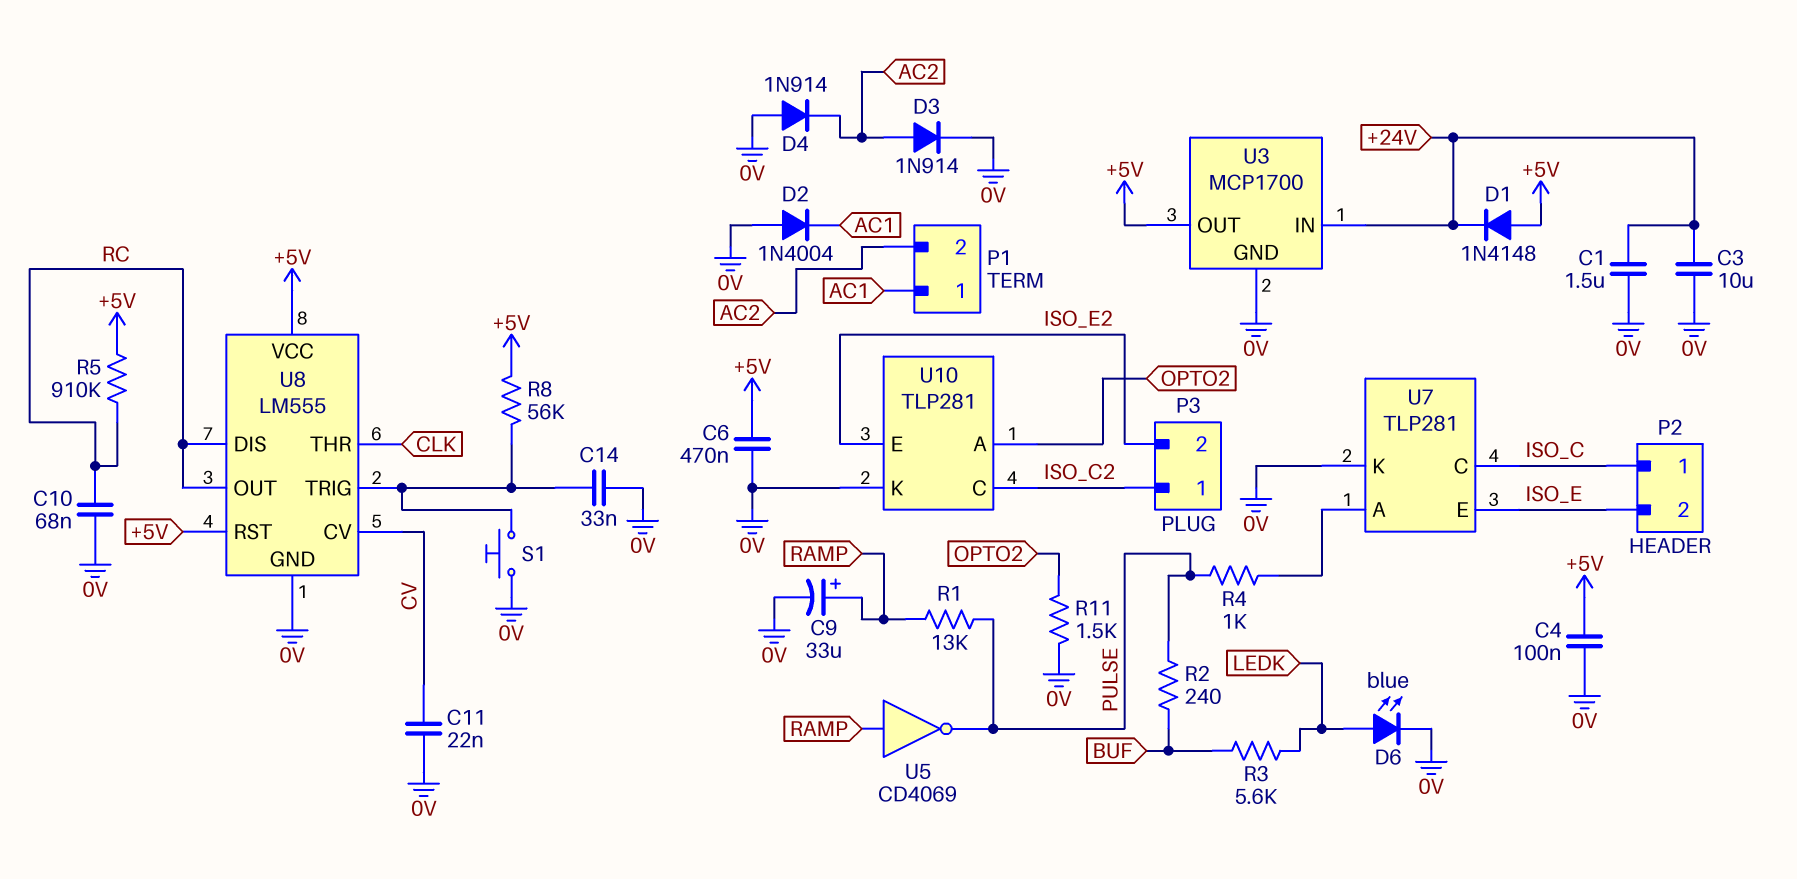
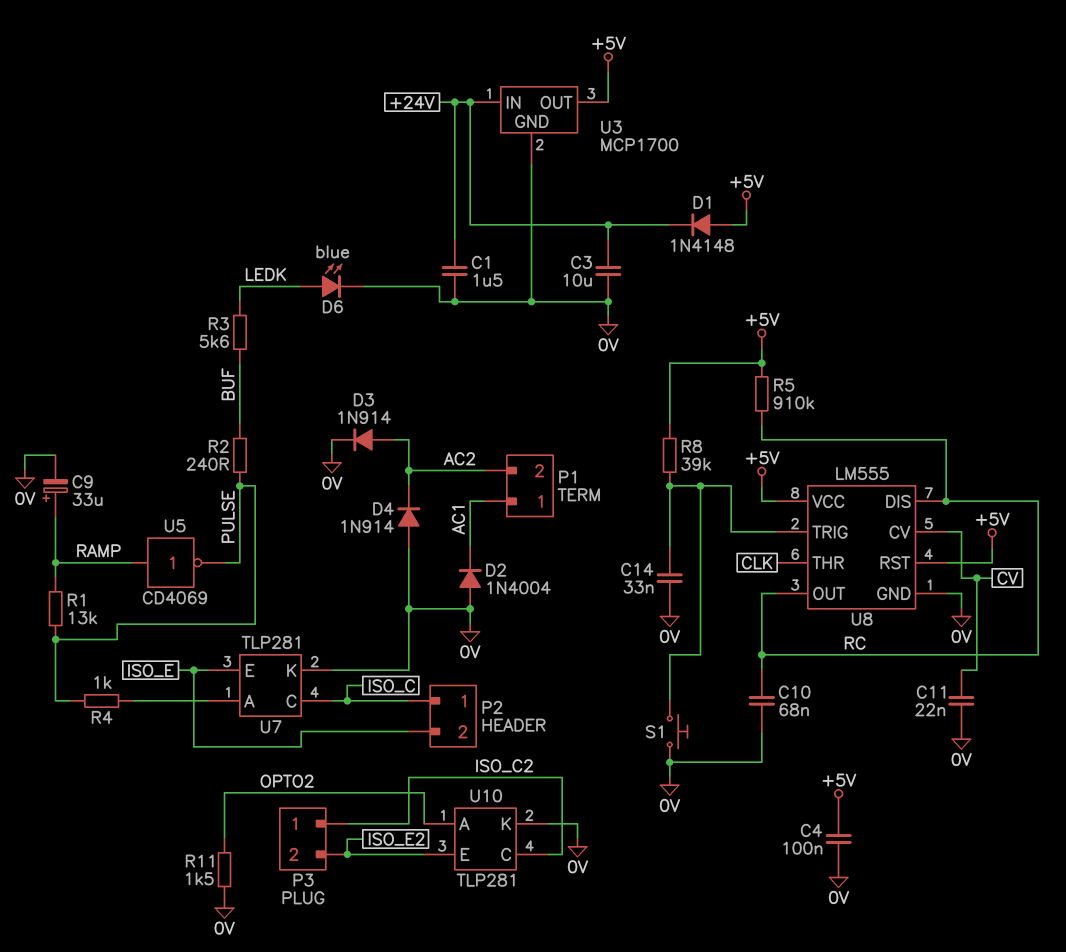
C6: 470nF (+5V, 0V) -> none
R8: 56k (+5V, U8/TRIG) -> 39k (+5V, U8/TRIG)

